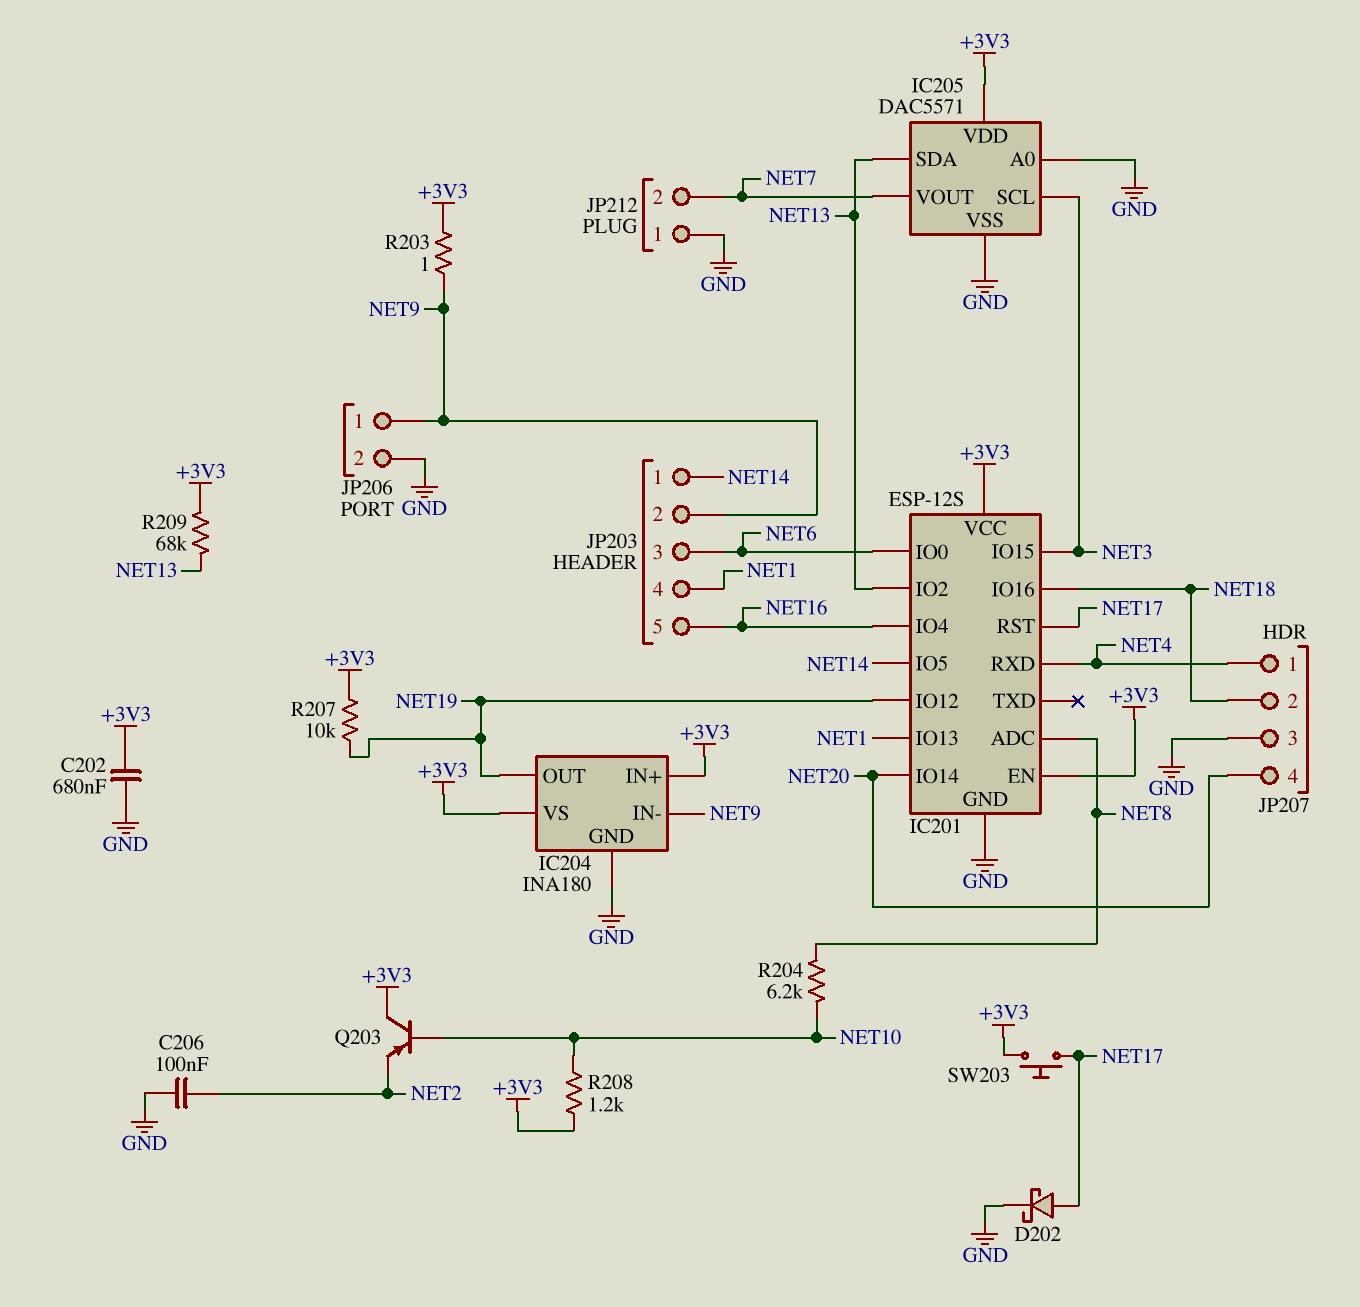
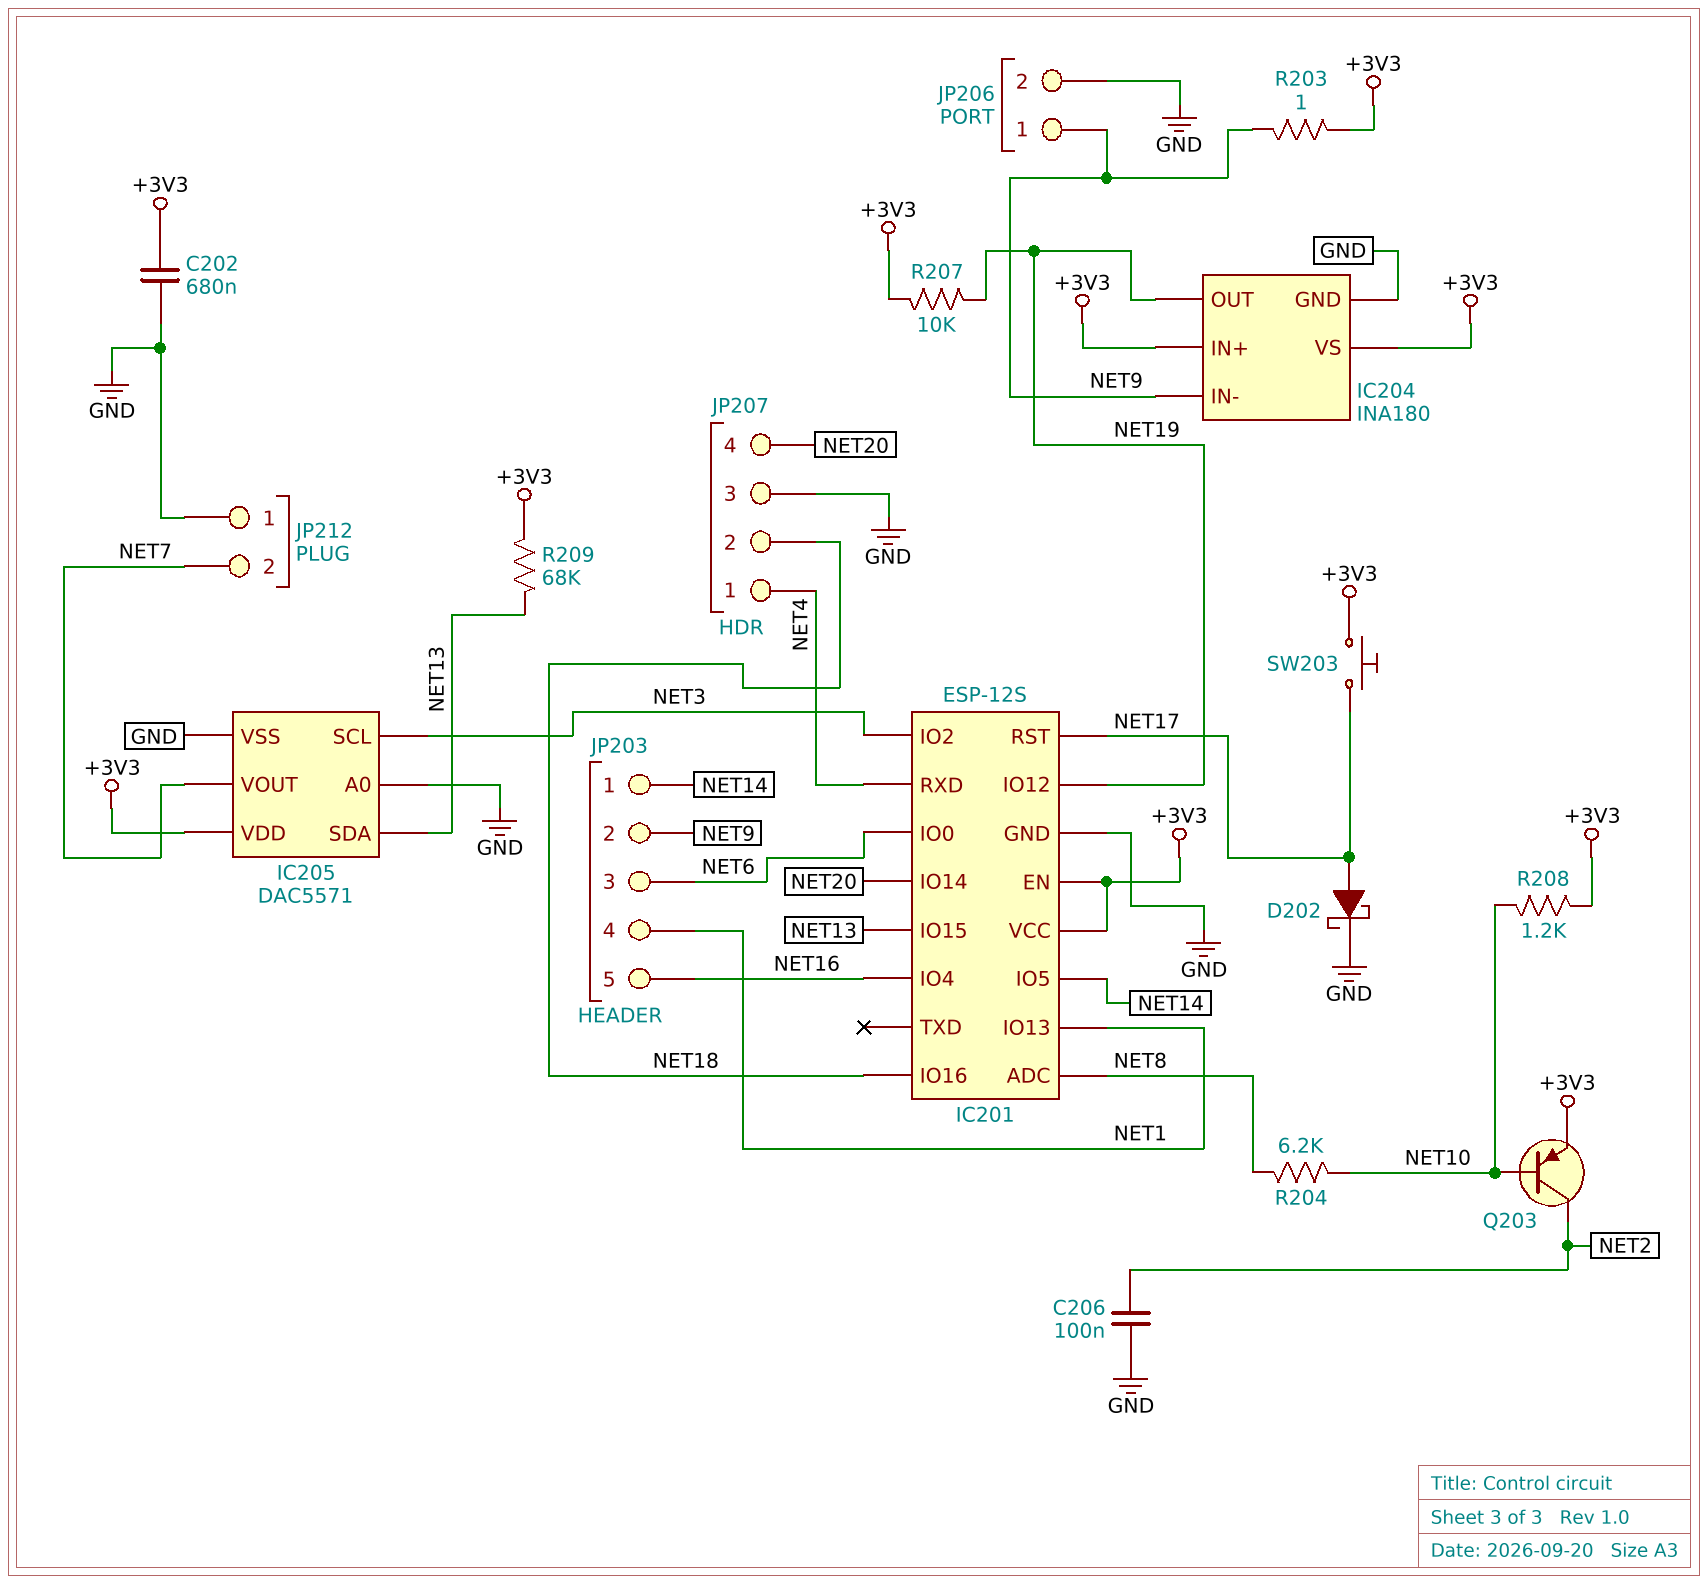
IC201 pin IO2: NET13 -> NET3
IC201 pin IO15: NET3 -> NET13
Q203: PNP (B NET10, C +3V3, E NET2) -> PNP (B NET10, C NET2, E +3V3)

